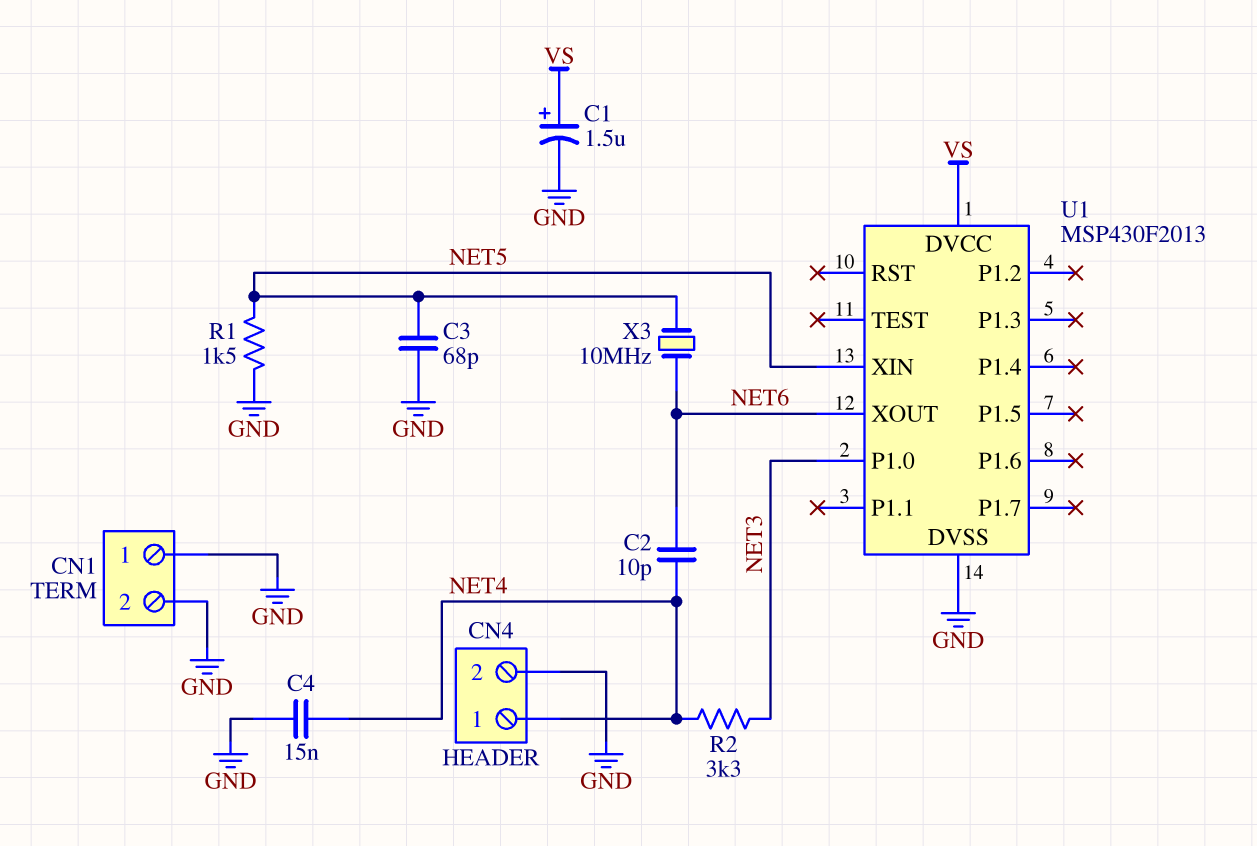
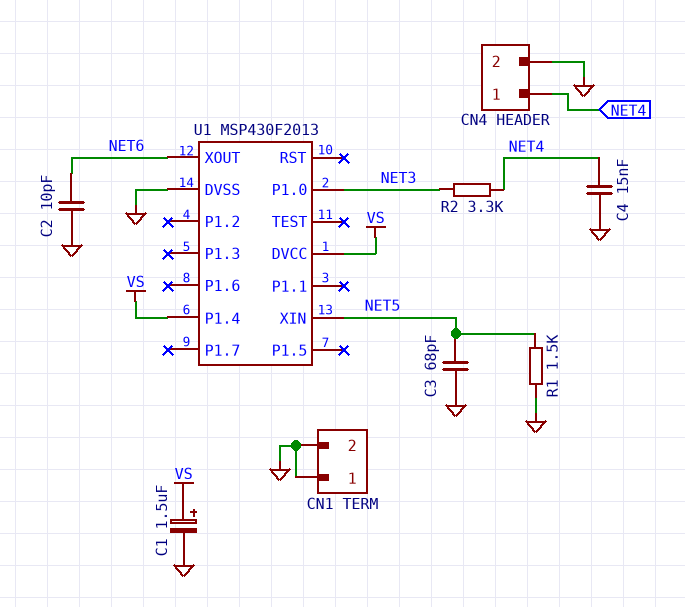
C2: 10pF (NET4, NET6) -> 10pF (GND, NET6)
U1 pin P1.4: none -> VS
X3: 10MHz (NET5, NET6) -> none

